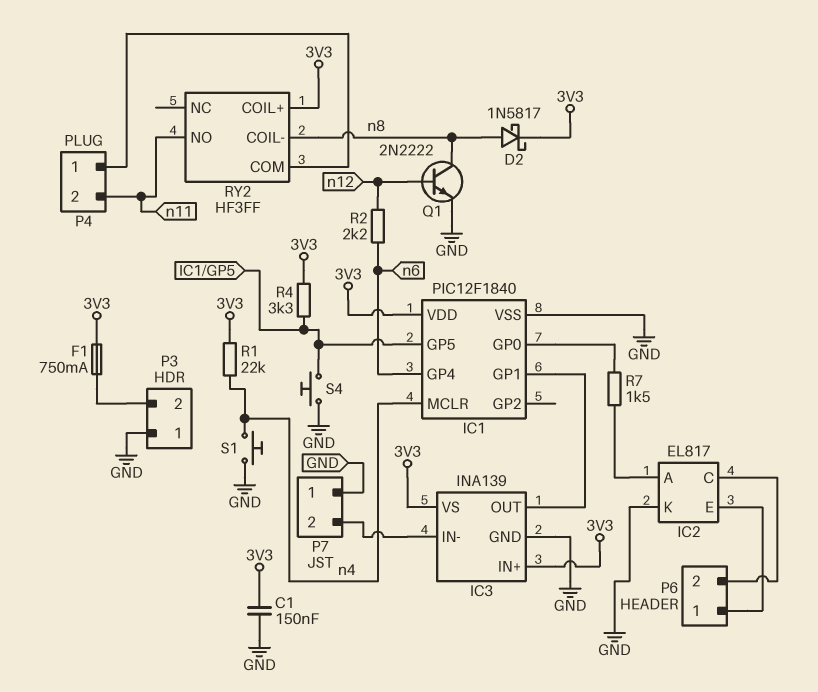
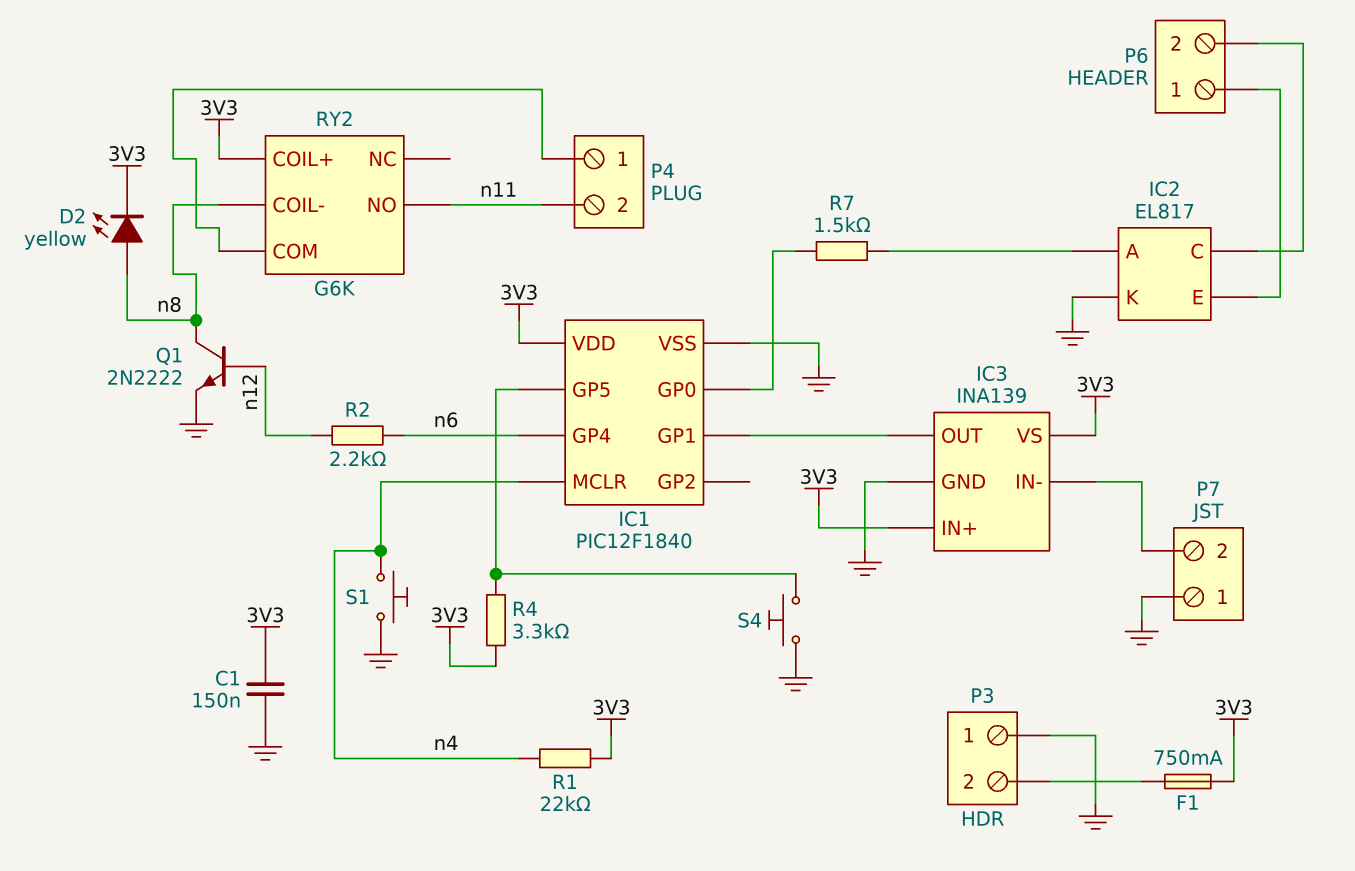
D2: schottky 1N5817 (A n8, K 3V3) -> LED yellow (A n8, K 3V3)
RY2: HF3FF -> G6K

